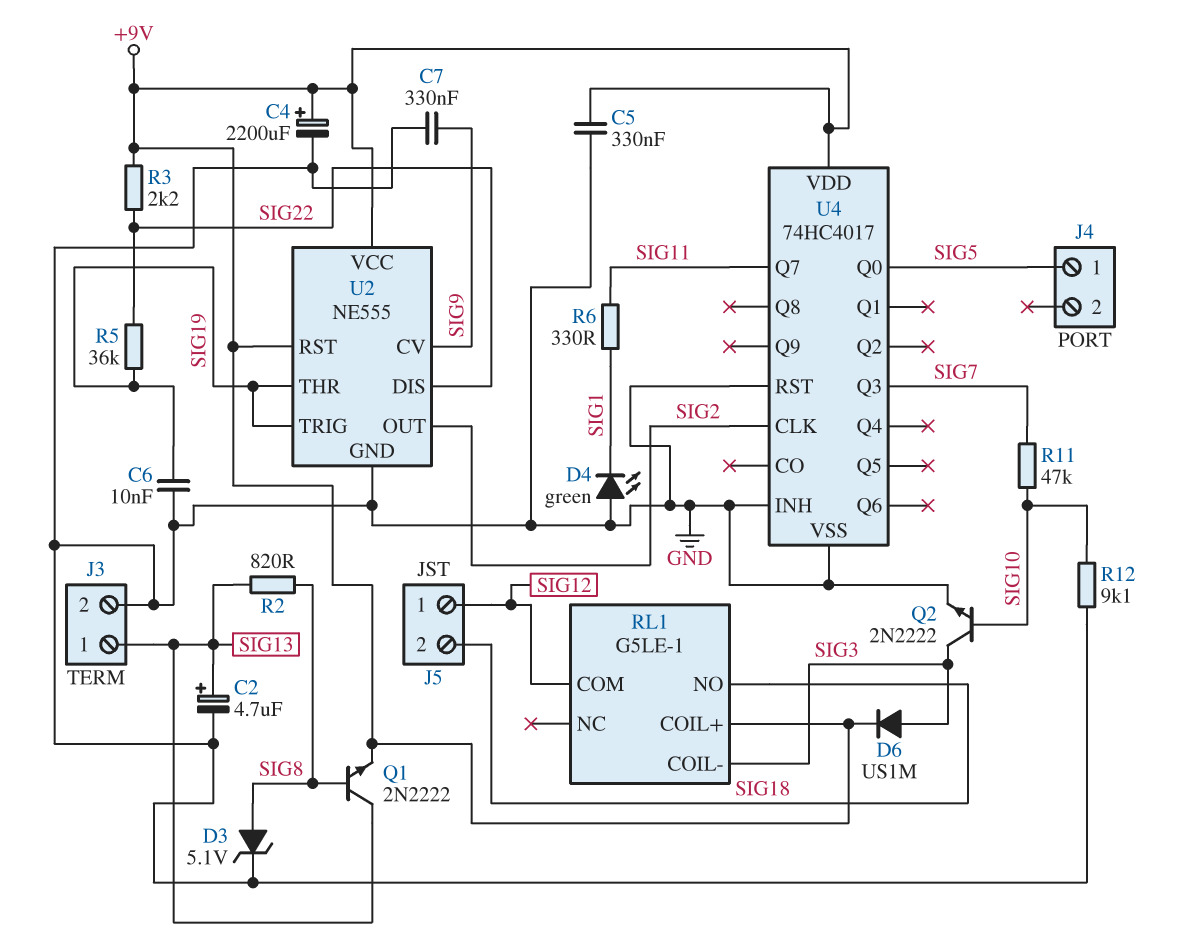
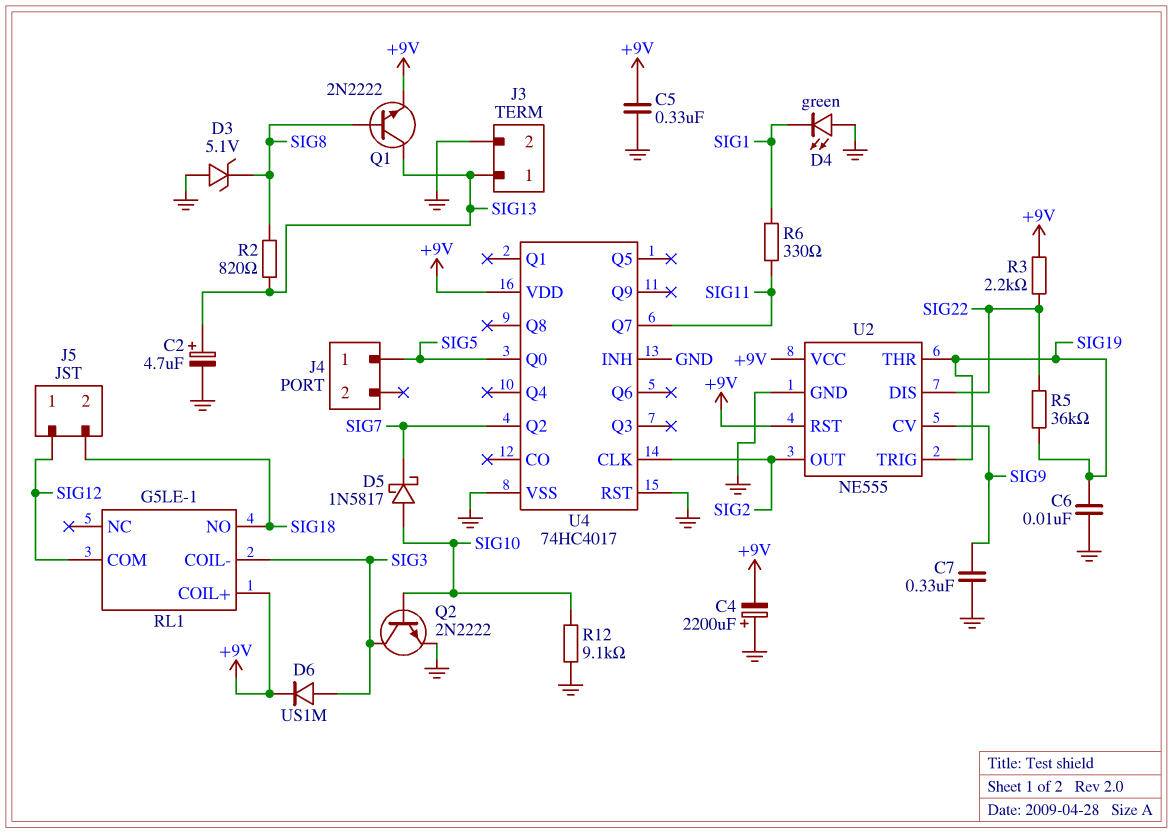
C4: 2200uF (plus +9V, minus GND) -> 2200uF (plus GND, minus +9V)
D3: zener 5.1V (A SIG8, K GND) -> zener 5.1V (A GND, K SIG8)
D5: none -> schottky 1N5817 (A SIG10, K SIG7)
R11: 47k (SIG7, SIG10) -> none
U4 pin Q2: none -> SIG7
U4 pin Q3: SIG7 -> none

